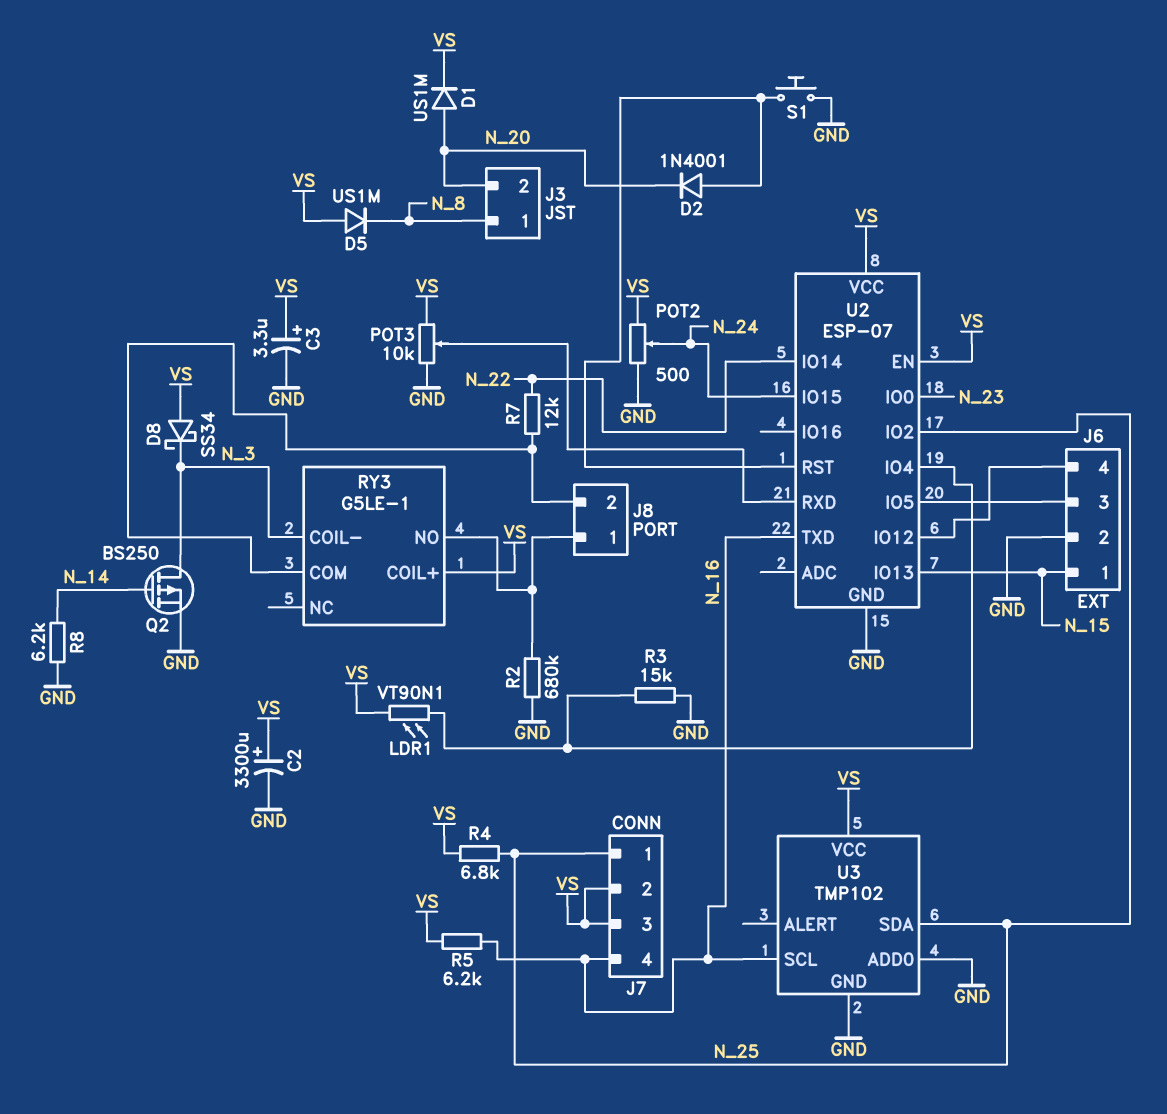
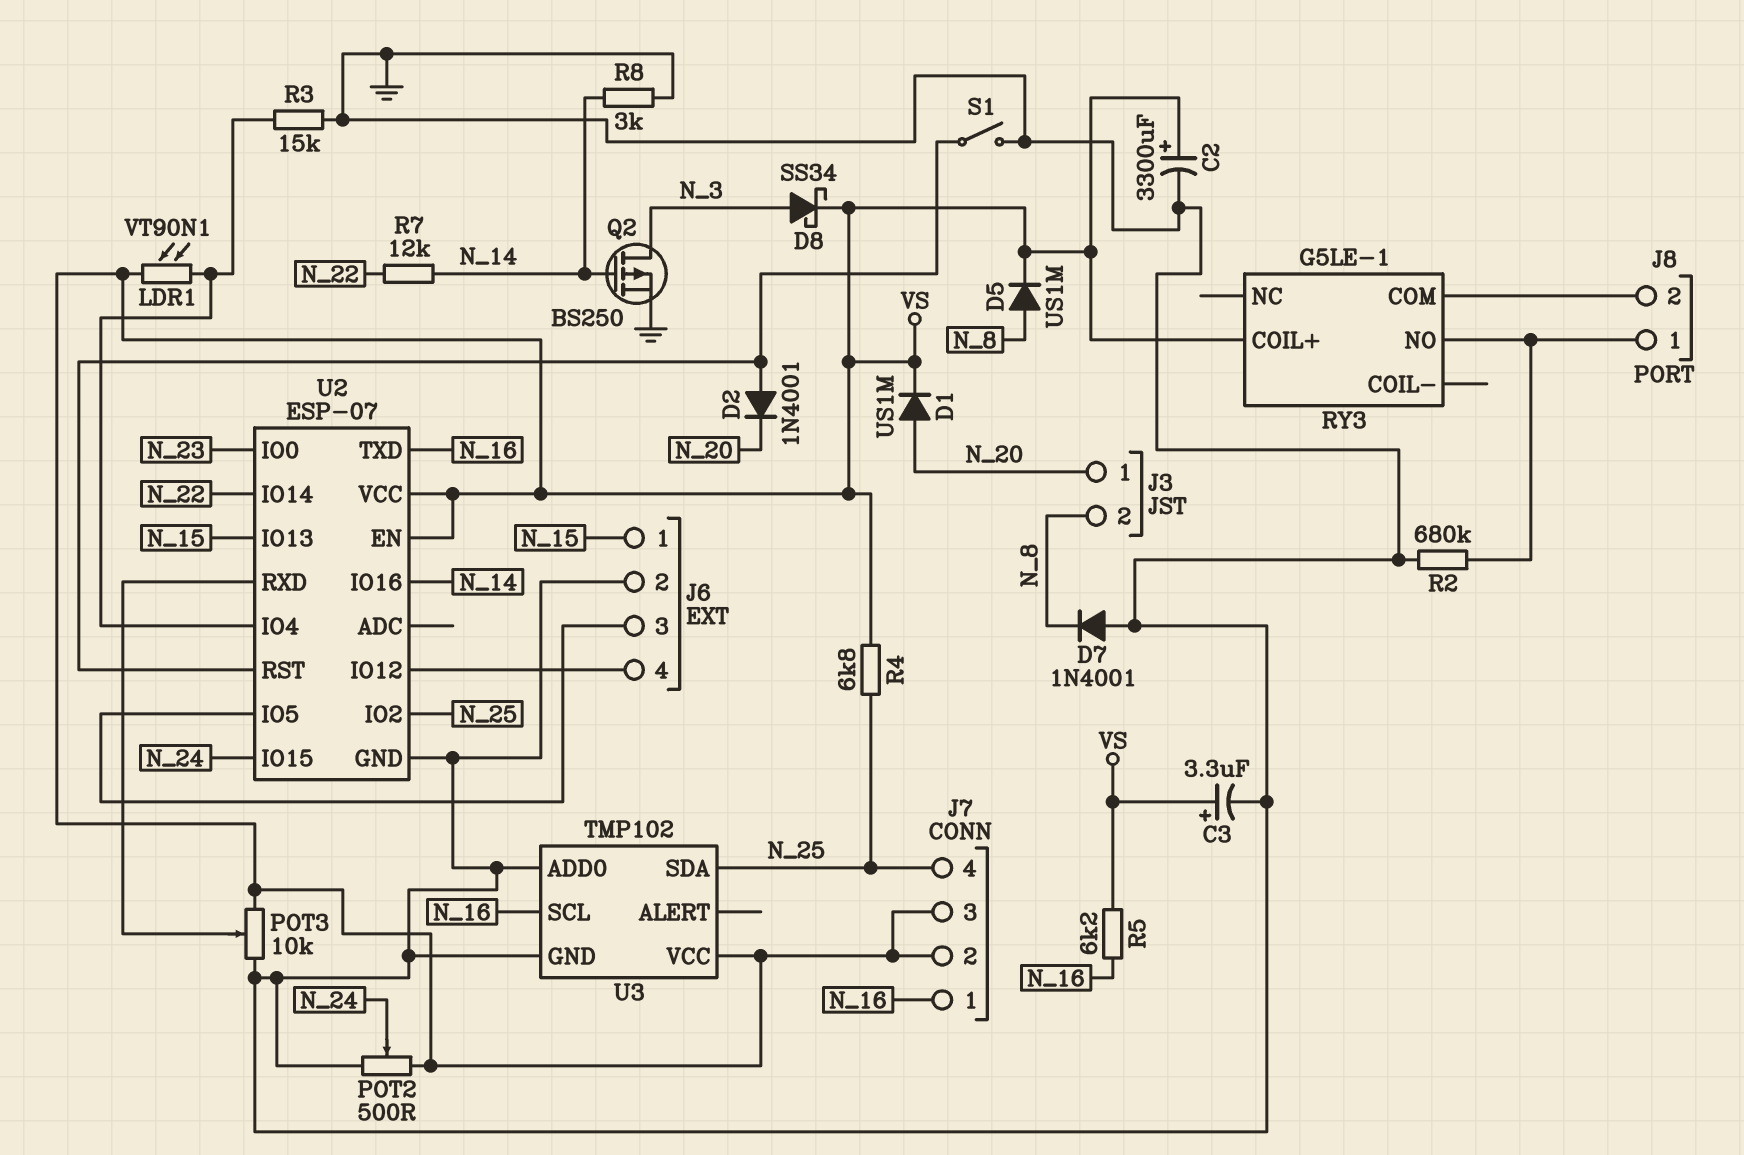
D5: diode US1M (A VS, K N_8) -> diode US1M (A N_8, K VS)
D7: none -> diode 1N4001 (A GND, K N_8)
D8: schottky SS34 (A VS, K N_3) -> schottky SS34 (A N_3, K VS)
J3 pin 1: N_8 -> N_20
J3 pin 2: N_20 -> N_8
J7 pin 1: N_25 -> N_16
J7 pin 4: N_16 -> N_25
R7: 12k (J8/2, N_22) -> 12k (N_14, N_22)
R8: 6.2k (GND, N_14) -> 3k (GND, N_14)
RY3 pin COIL-: N_3 -> none
S1: button (GND, U2/RST) -> switch (GND, U2/RST)
U2 pin IO16: none -> N_14

